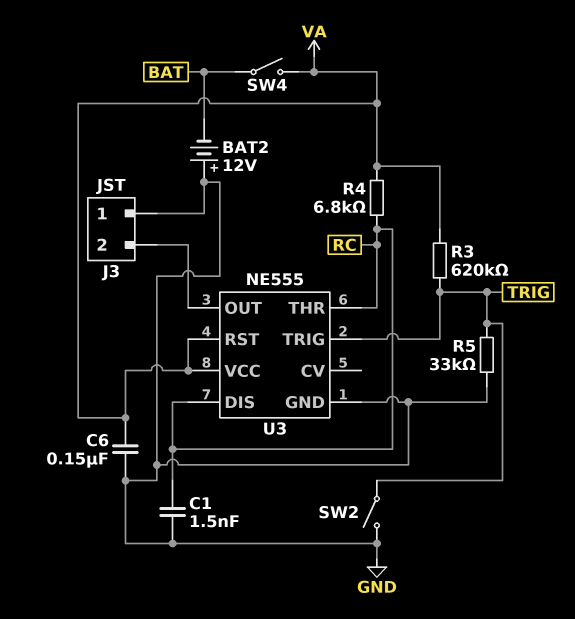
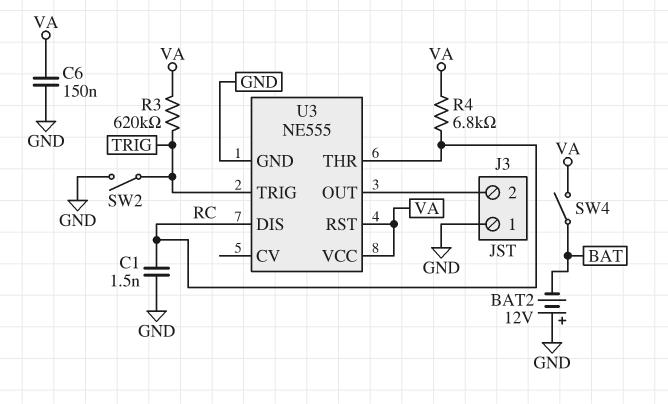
R5: 33k (GND, TRIG) -> none

